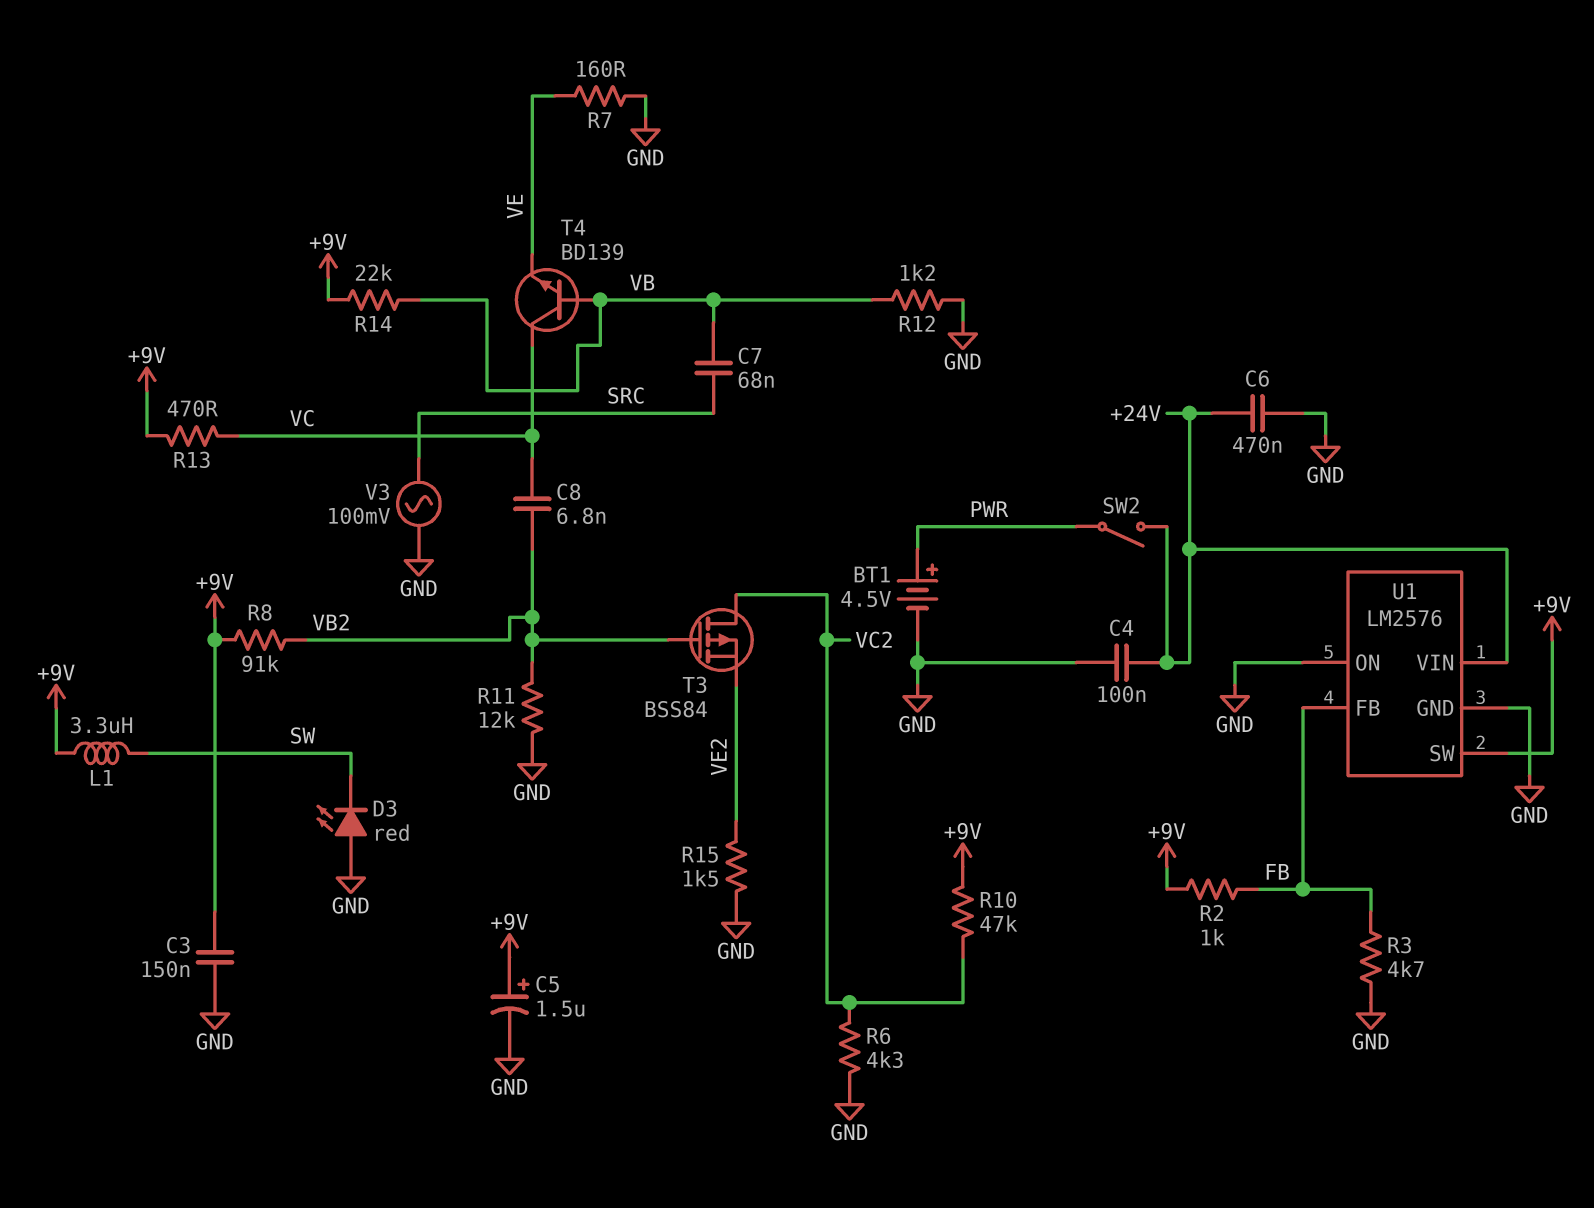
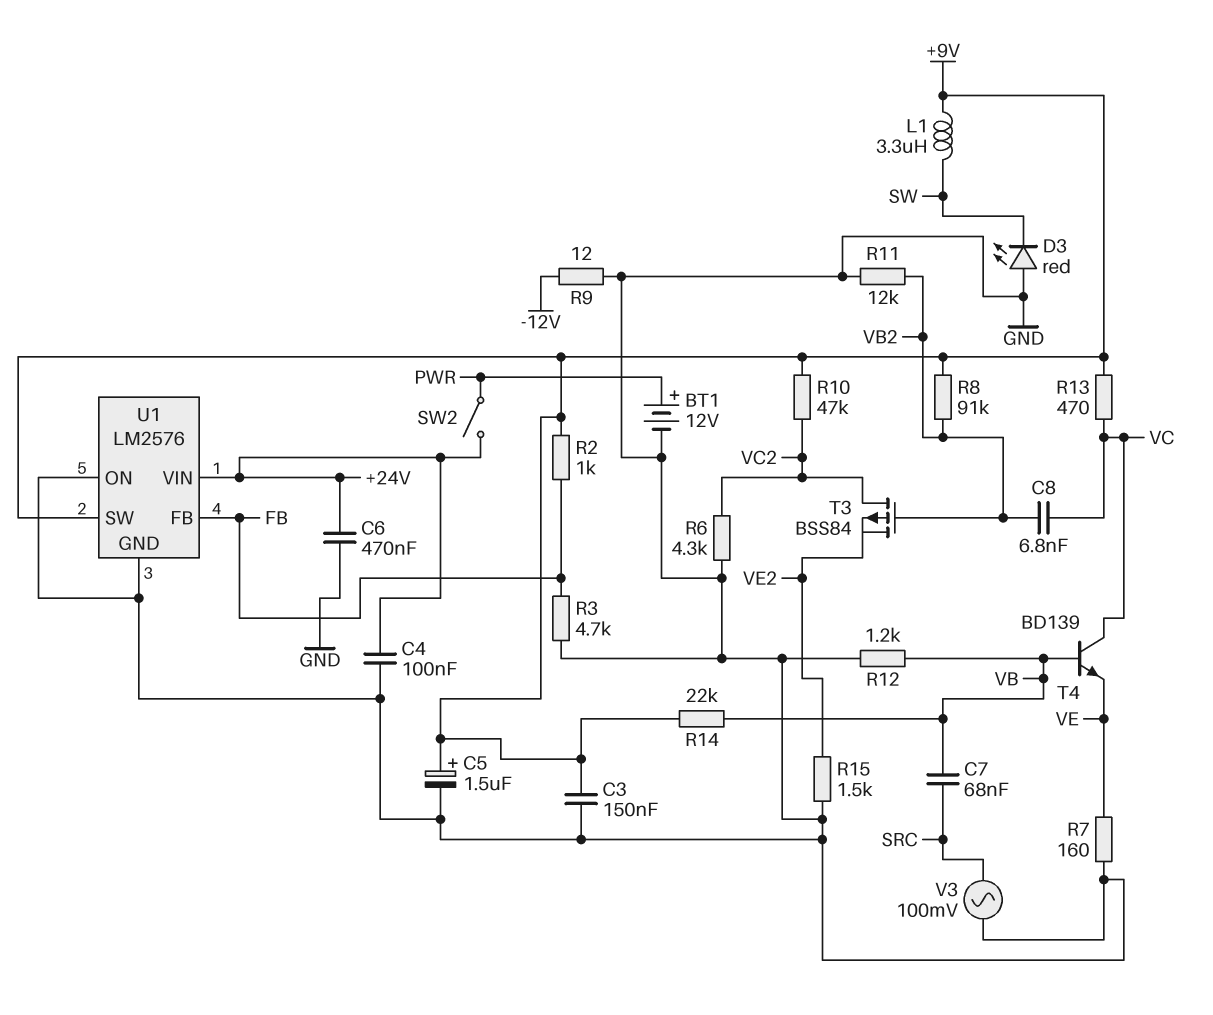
BT1: 4.5V (plus PWR, minus GND) -> 12V (plus PWR, minus GND)
R9: none -> 12 (-12V, GND)

